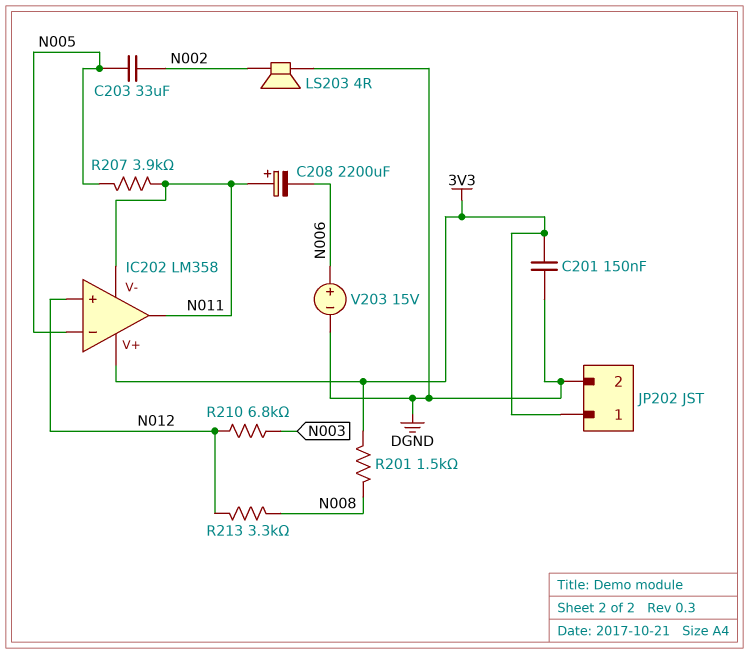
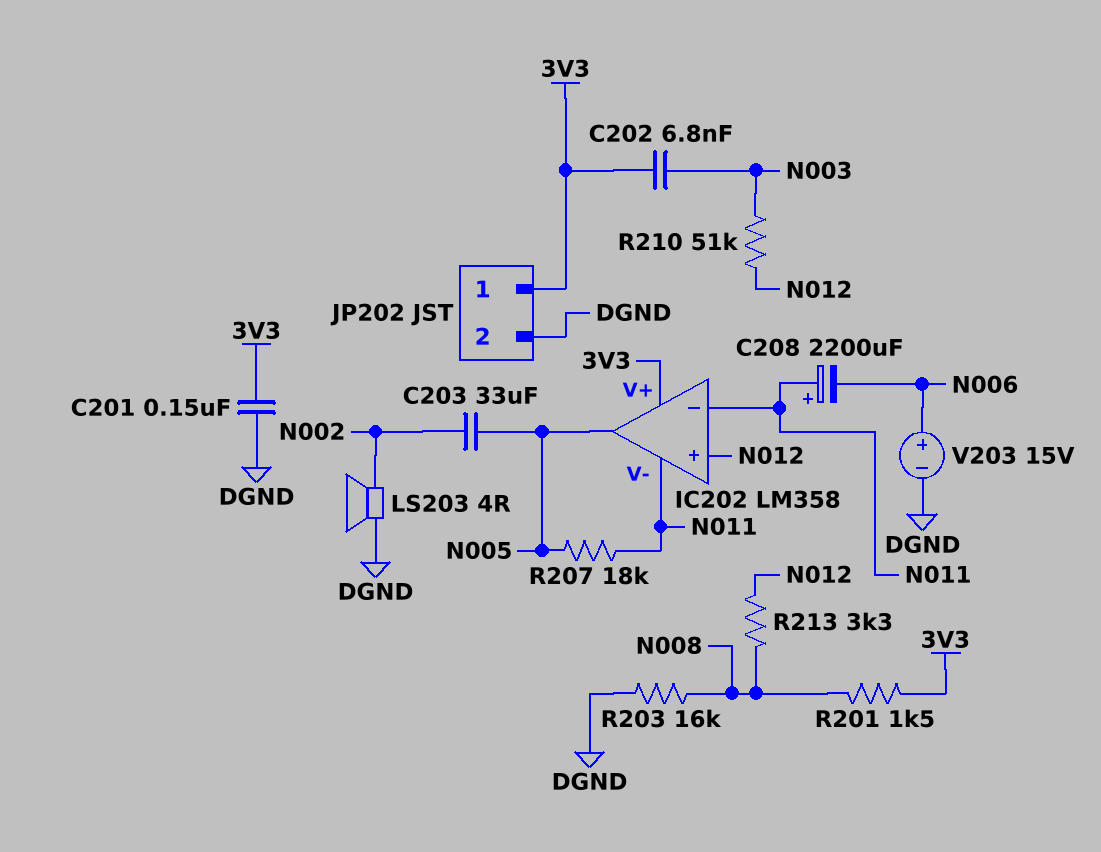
C202: none -> 6.8nF (3V3, N003)
IC202 pin in-: N005 -> N011
IC202 pin out: N011 -> N005
R203: none -> 16k (DGND, N008)
R207: 3.9k (N005, N011) -> 18k (N005, N011)
R210: 6.8k (N003, N012) -> 51k (N003, N012)

